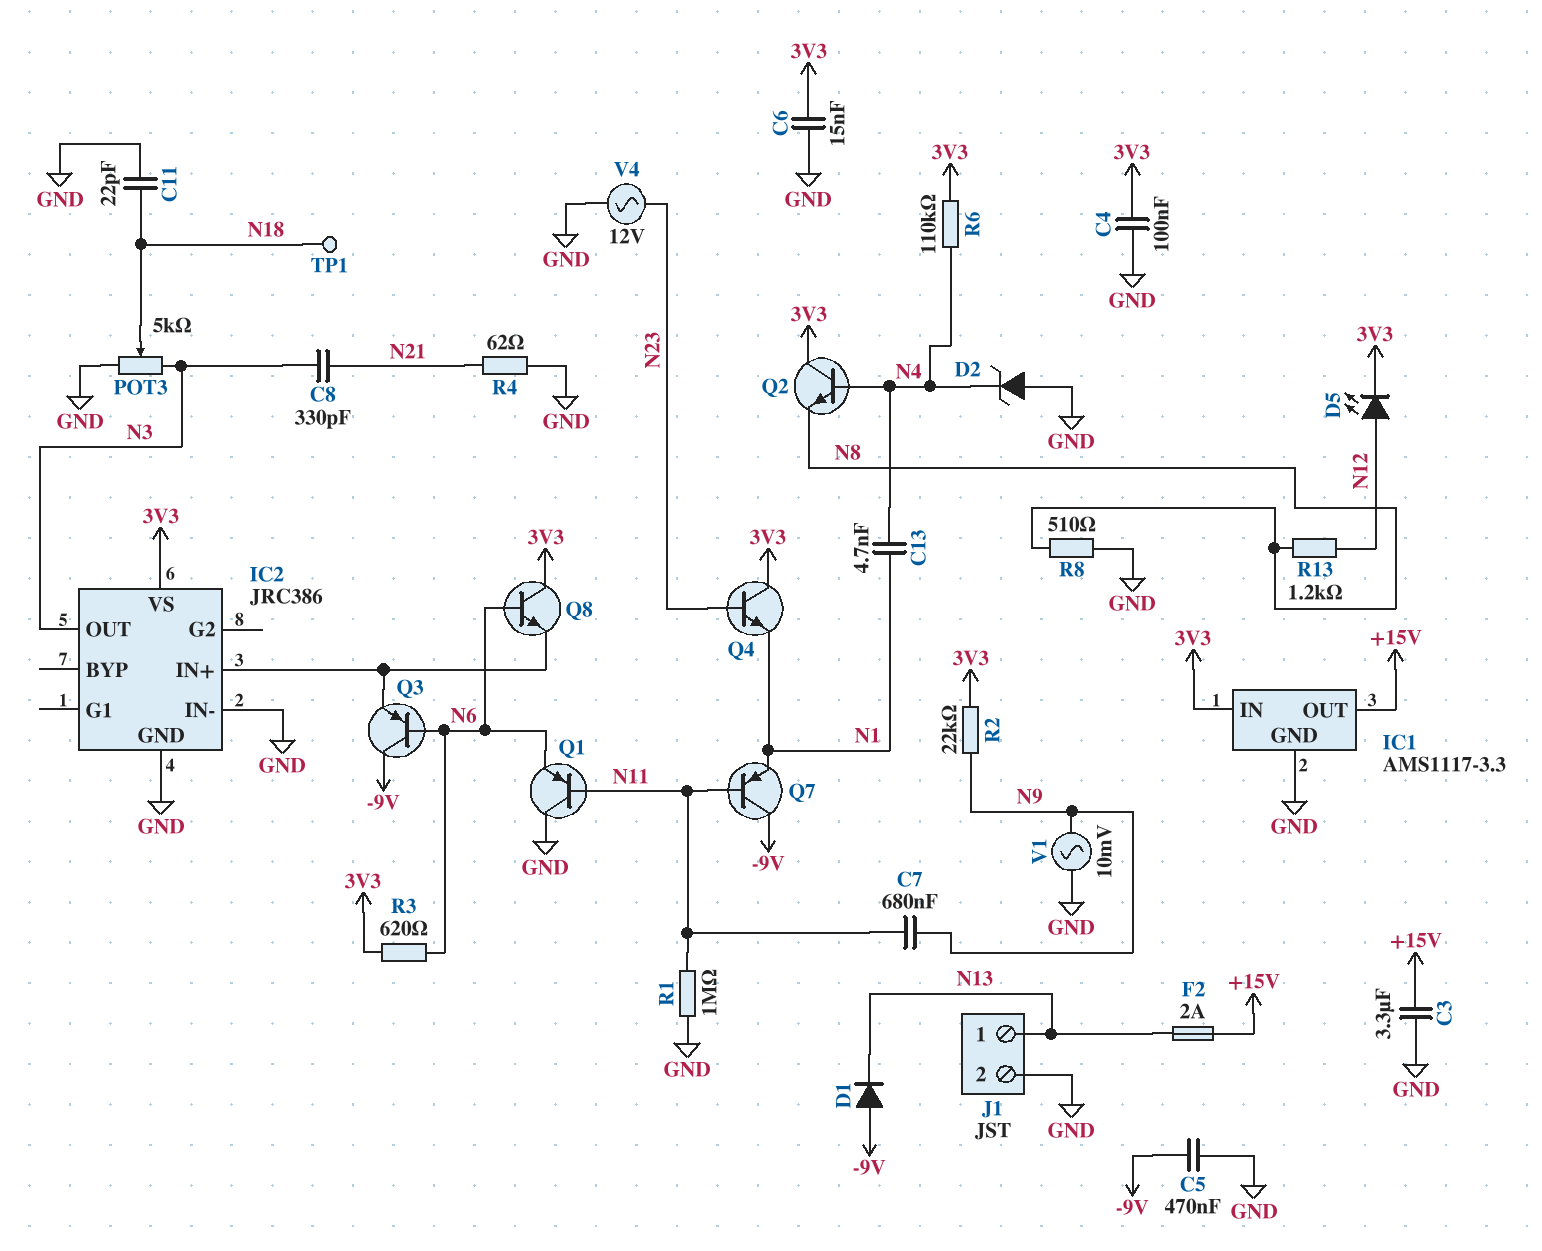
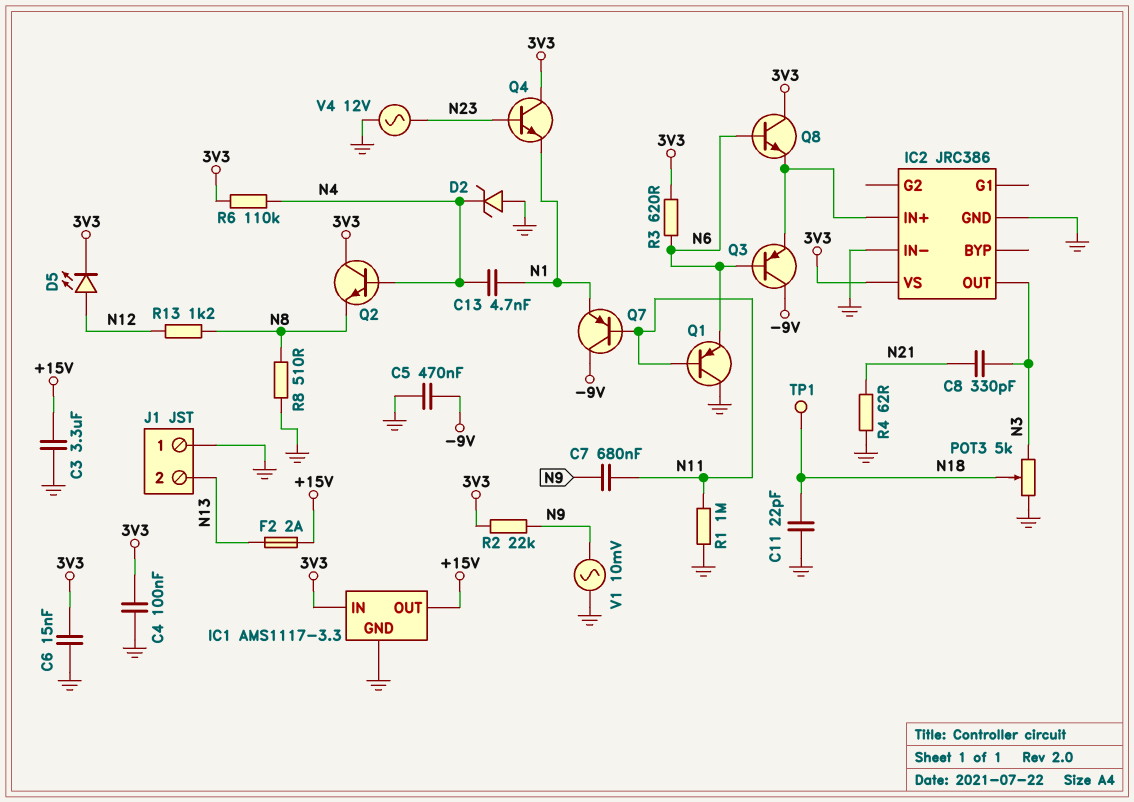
D1: diode (A -9V, K N13) -> none
J1 pin 1: N13 -> GND
J1 pin 2: GND -> N13

